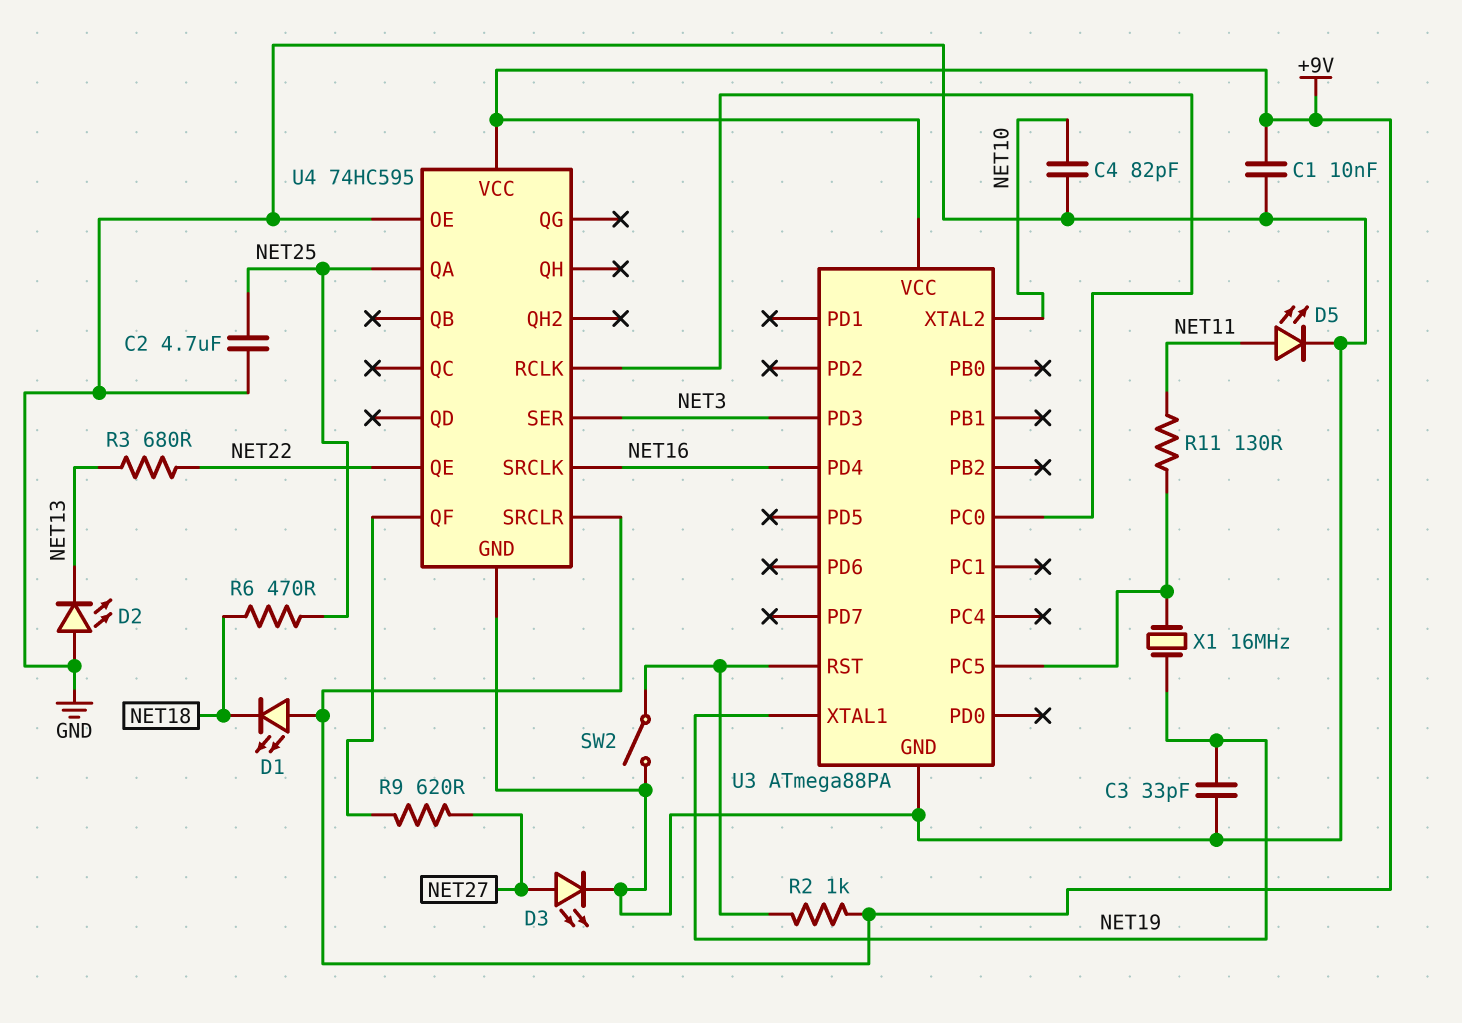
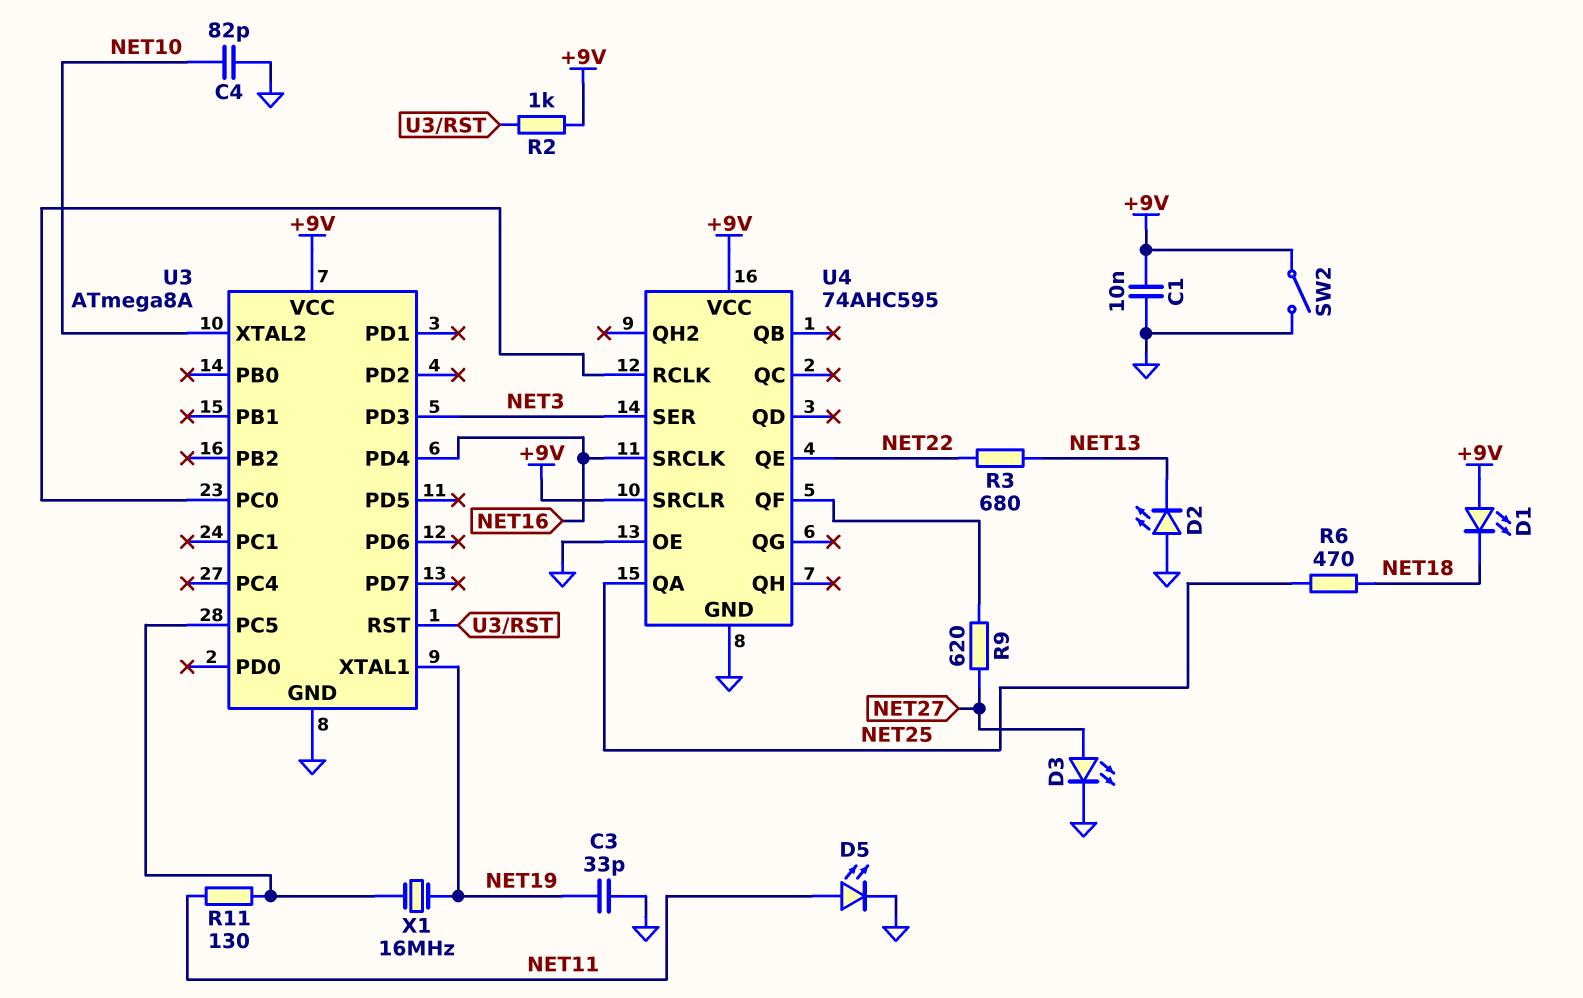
C2: 4.7uF (GND, NET25) -> none
SW2: switch (GND, U3/RST) -> switch (+9V, GND)
U3: ATmega88PA -> ATmega8A
U4: 74HC595 -> 74AHC595

